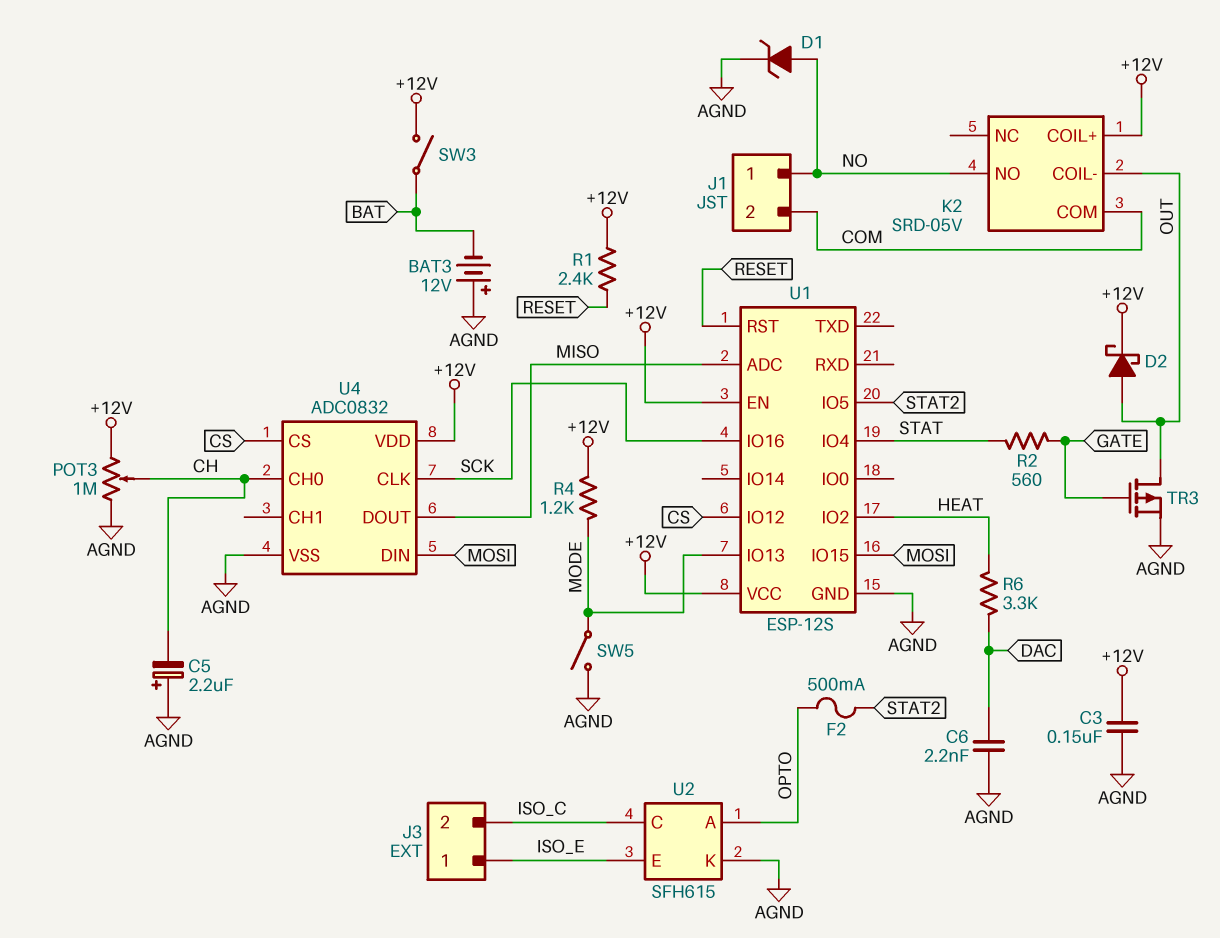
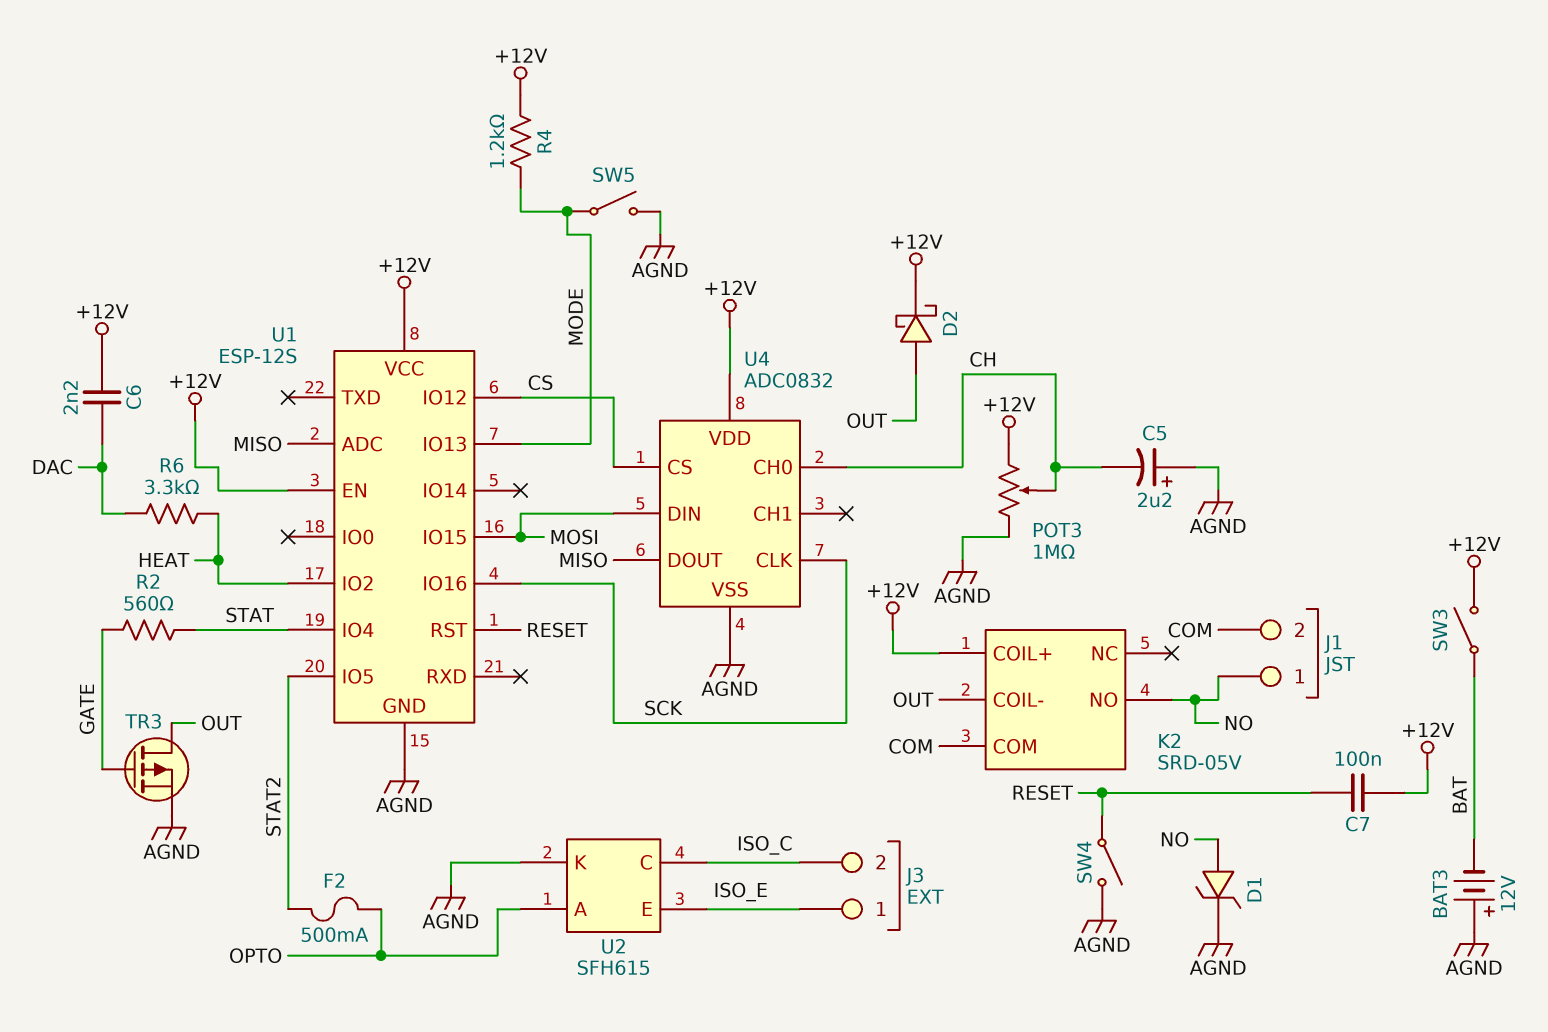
C3: 150nF (+12V, AGND) -> none
C6: 2.2nF (AGND, DAC) -> 2.2nF (+12V, DAC)
C7: none -> 100nF (+12V, RESET)
R1: 2.4k (+12V, RESET) -> none
SW4: none -> switch (AGND, RESET)

